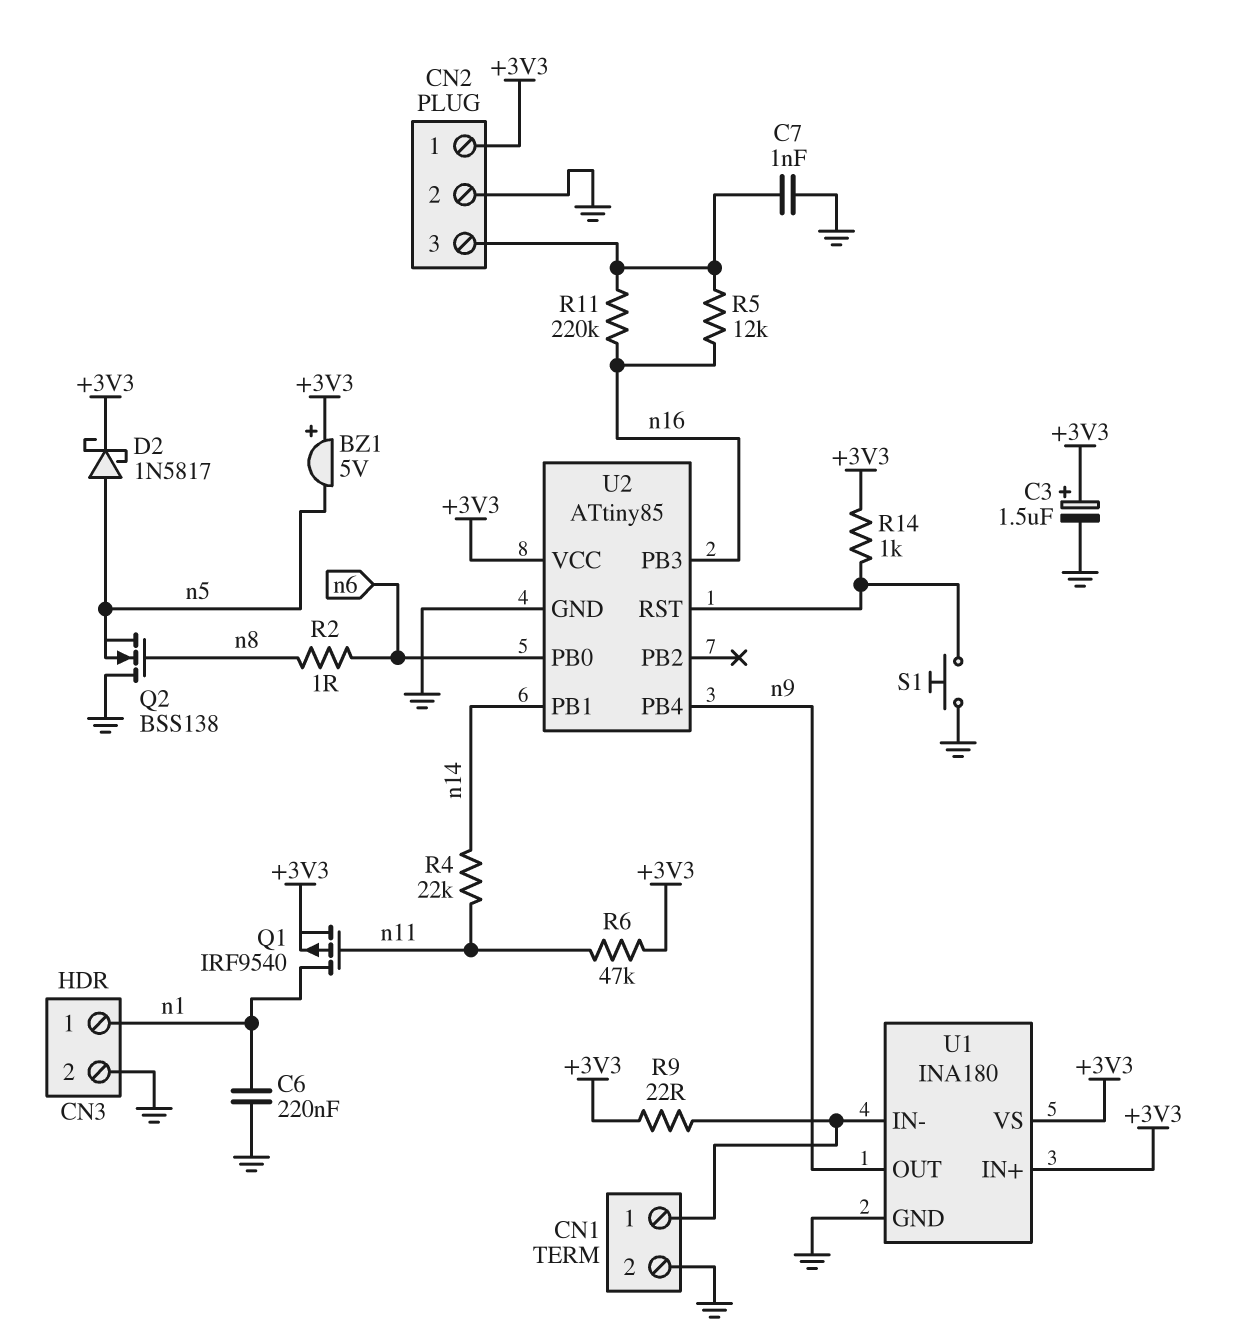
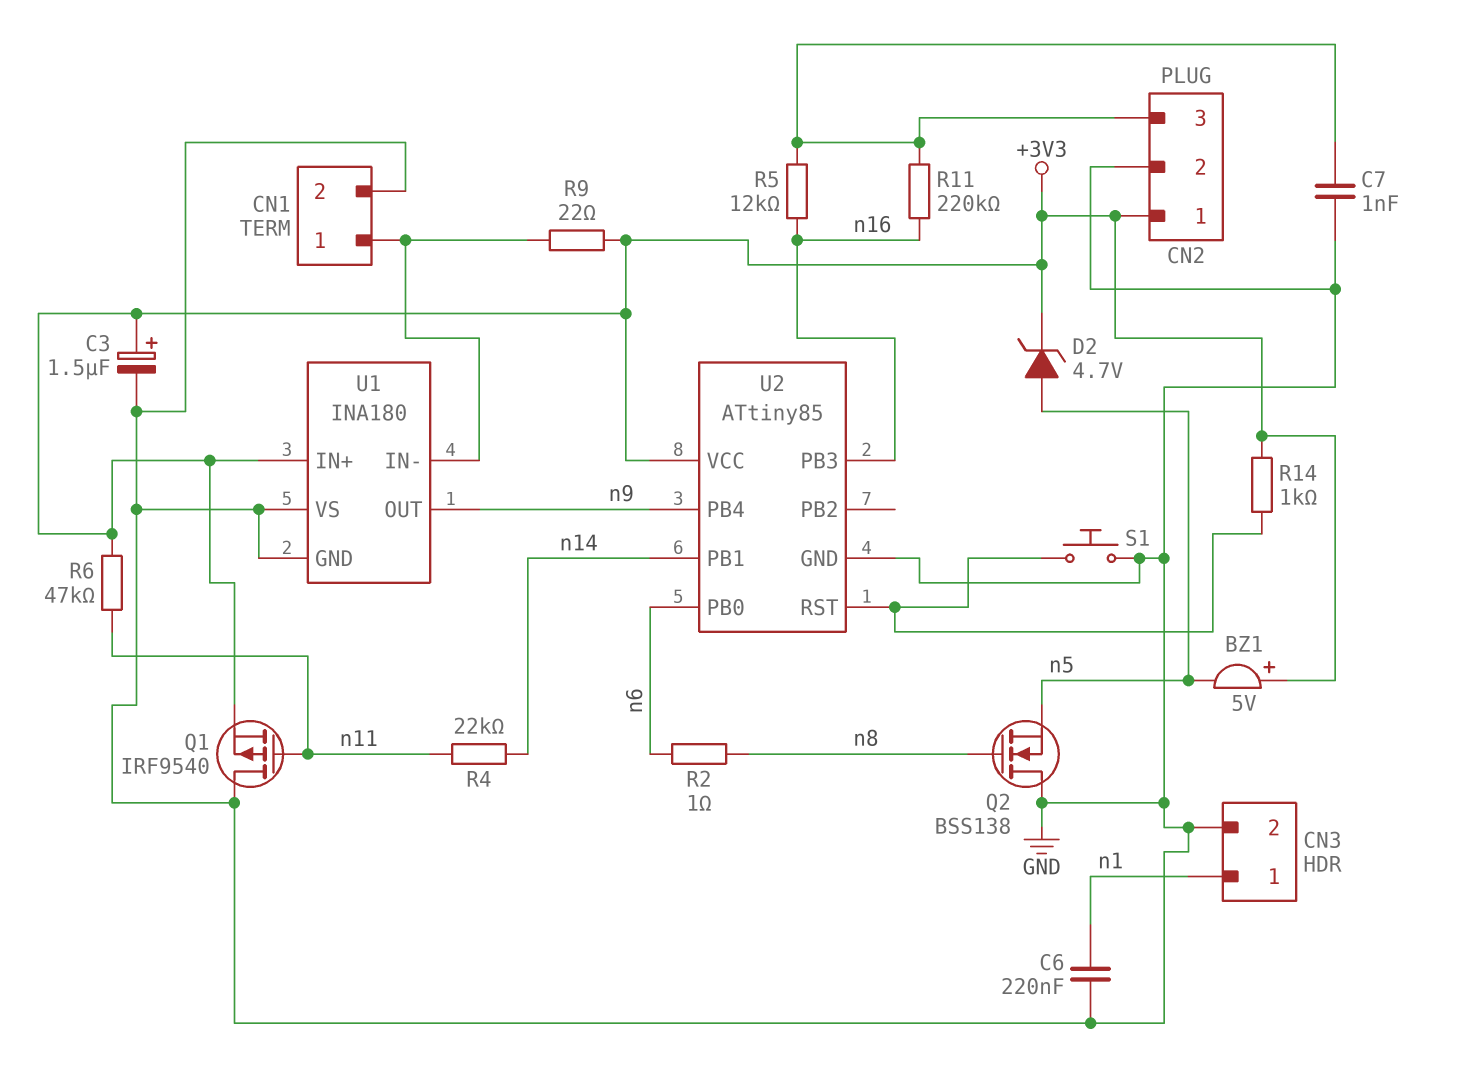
D2: schottky 1N5817 (A n5, K +3V3) -> zener 4.7V (A n5, K +3V3)
Q1: PMOS IRF9540 (G n11, D n1, S +3V3) -> PMOS IRF9540 (G n11, D GND, S +3V3)
U1 pin VS: +3V3 -> GND

